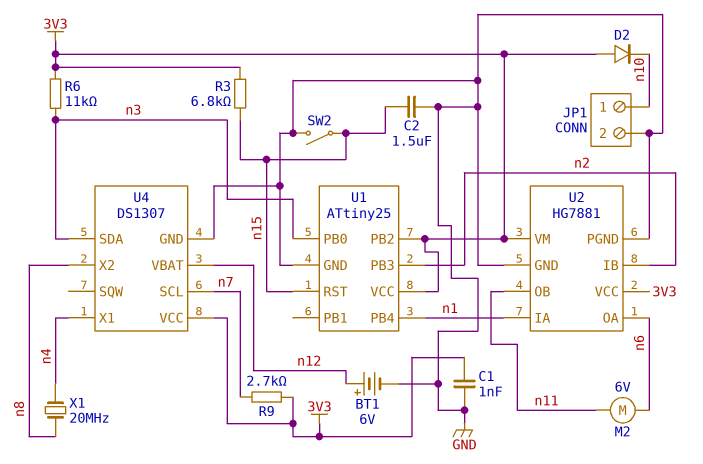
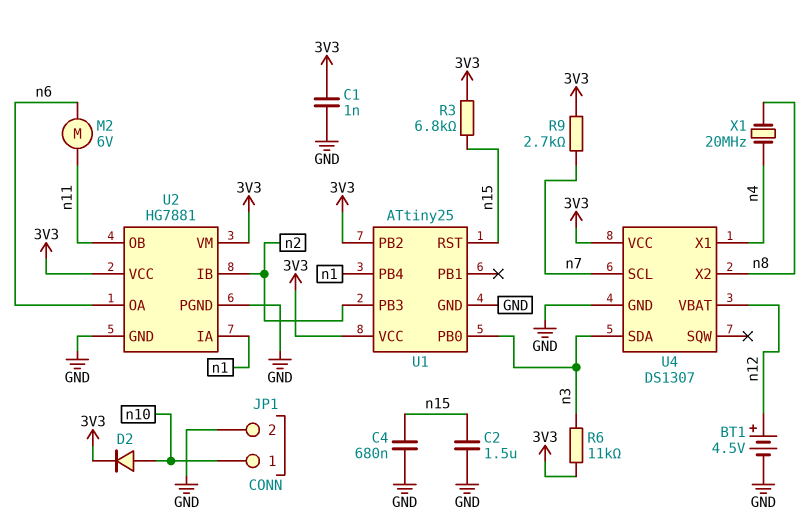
BT1: 6V (plus n12, minus GND) -> 4.5V (plus n12, minus GND)
C4: none -> 680nF (GND, n15)
D2: diode (A 3V3, K n10) -> diode (A n10, K 3V3)
SW2: switch (GND, n15) -> none

